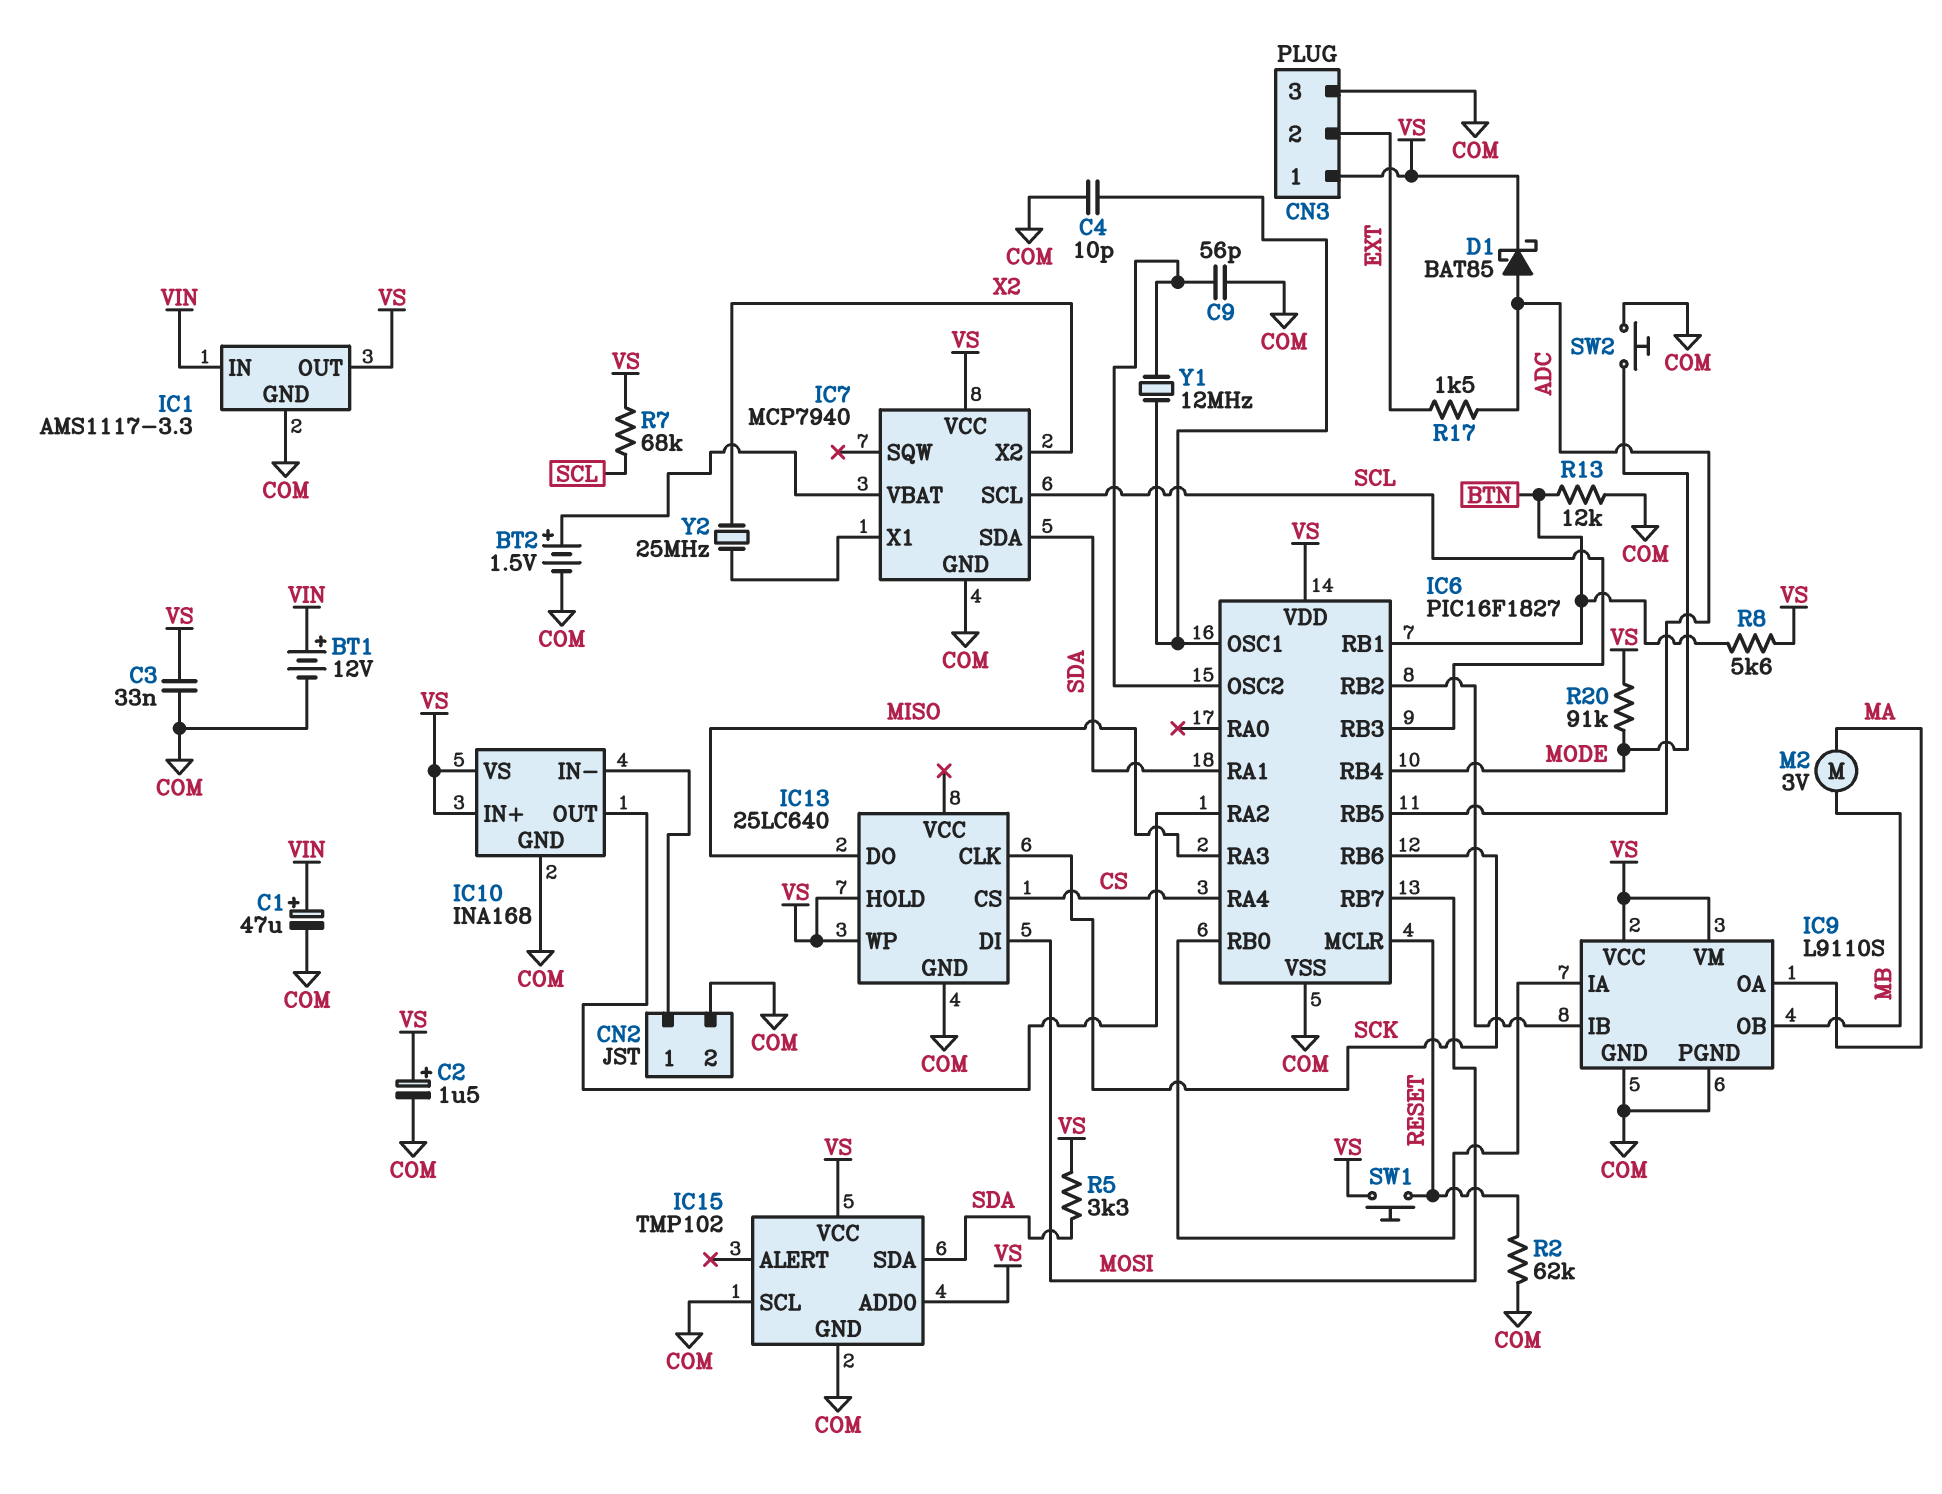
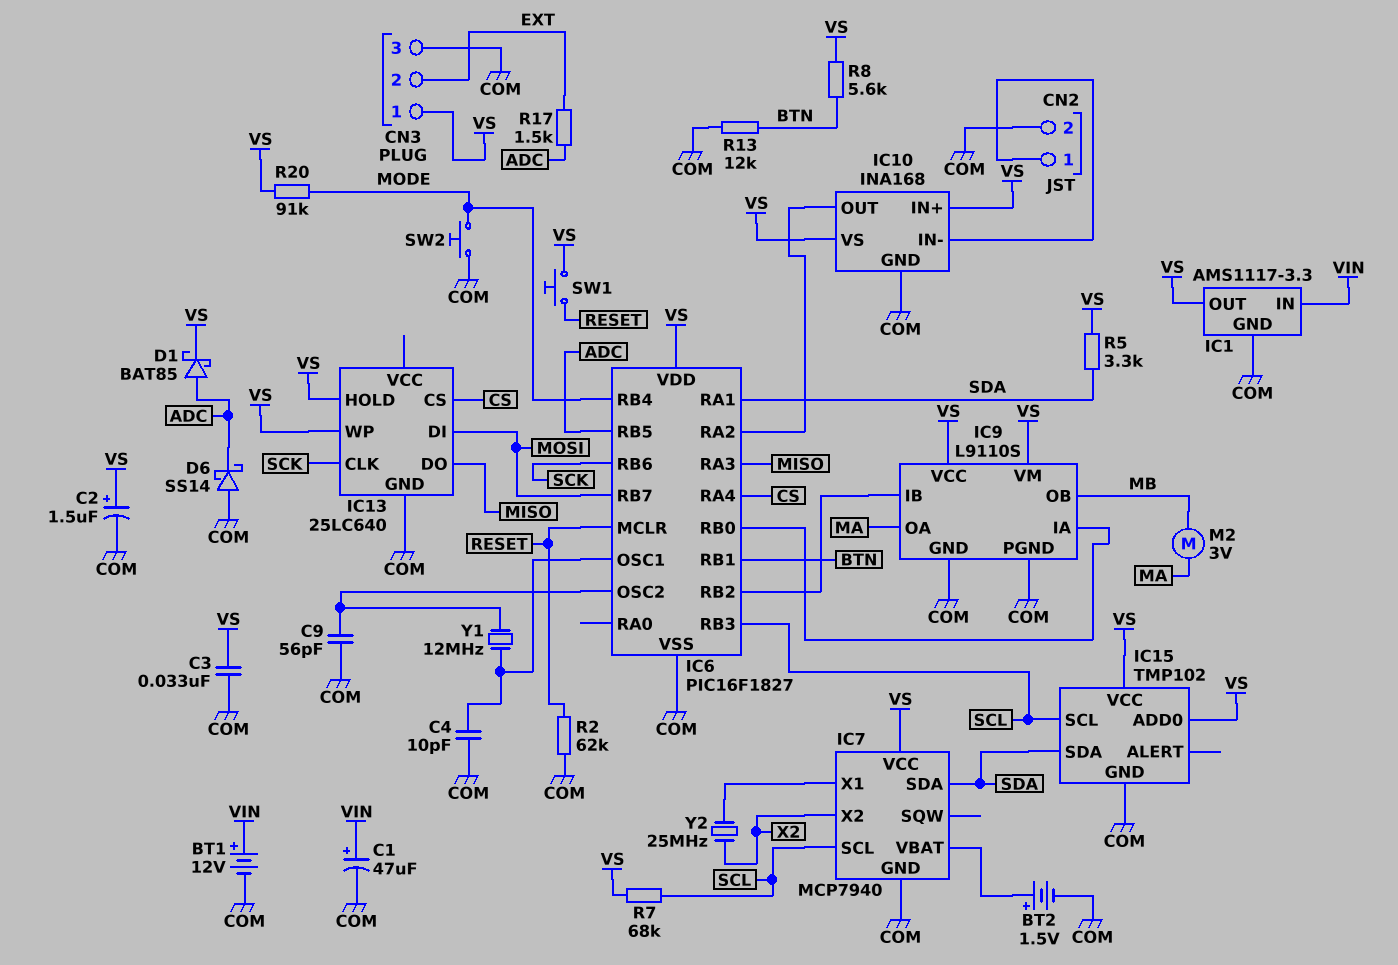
D6: none -> schottky SS14 (A COM, K ADC)
IC15 pin SCL: COM -> SCL

